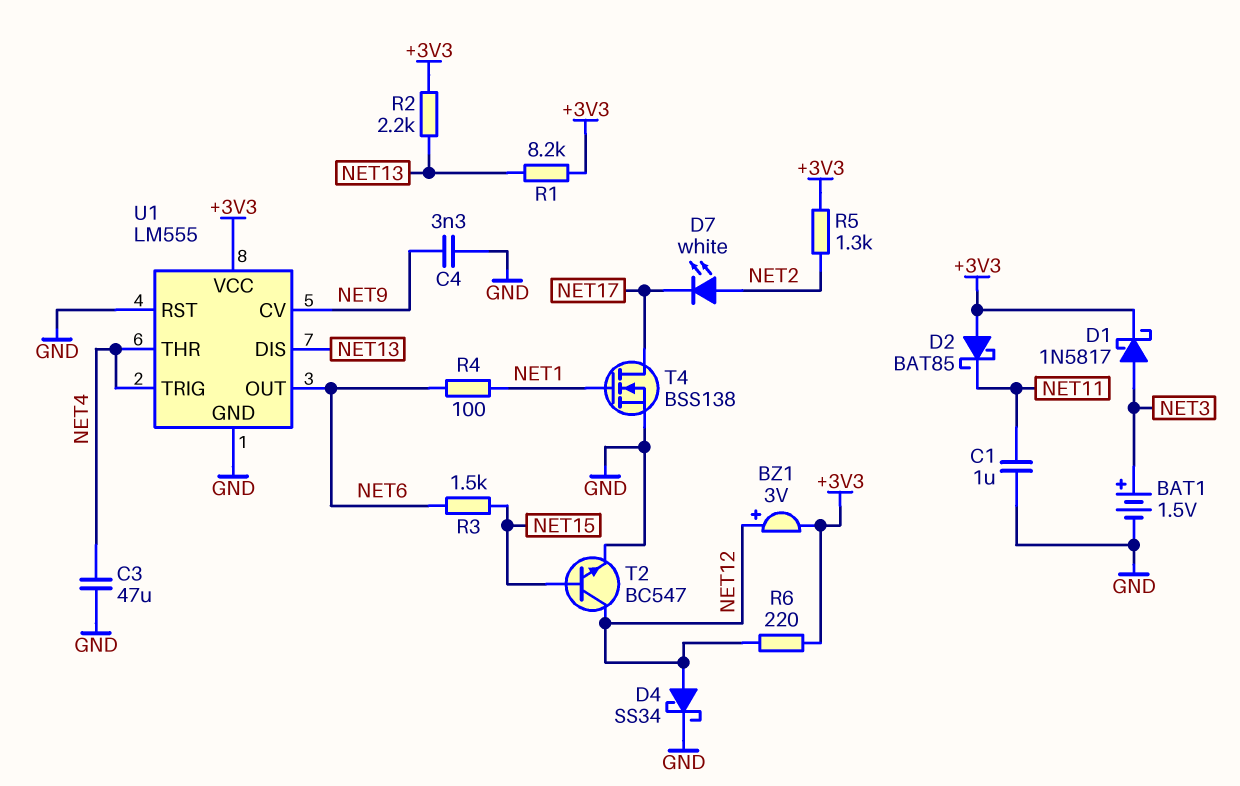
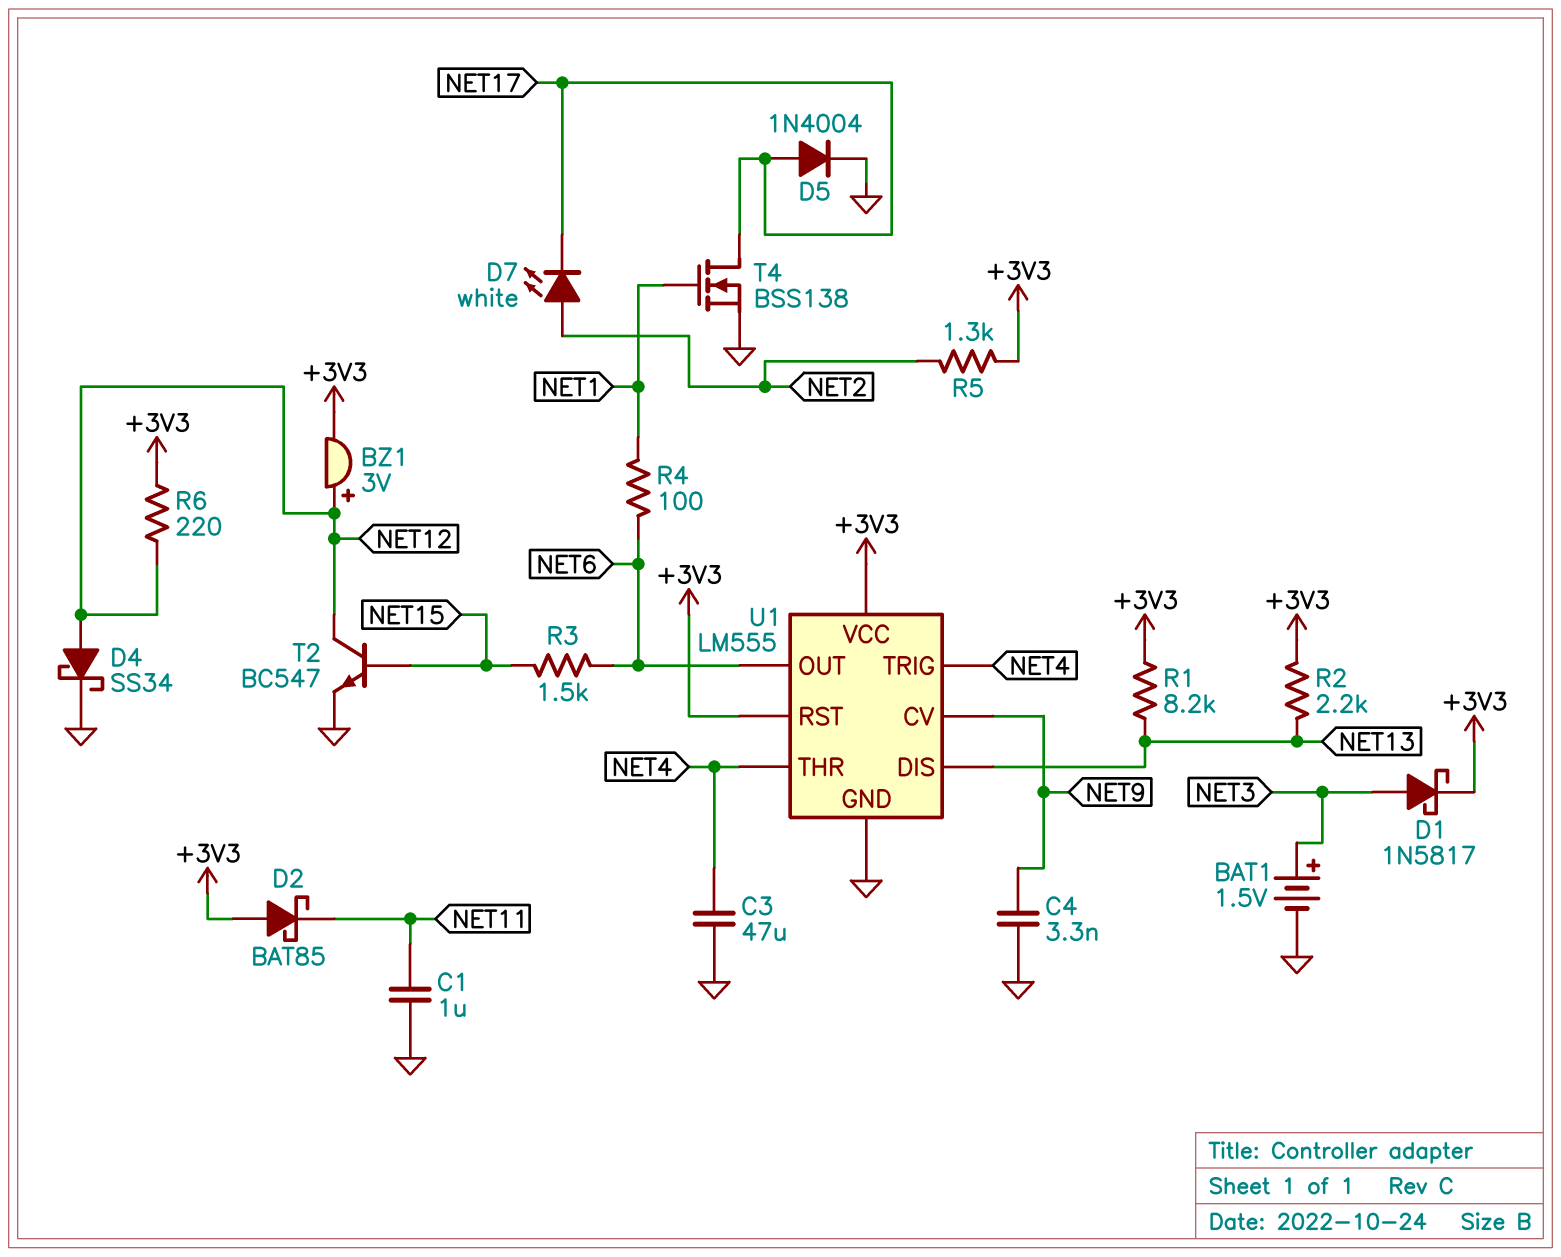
D5: none -> diode 1N4004 (A NET17, K GND)
U1 pin RST: GND -> +3V3

